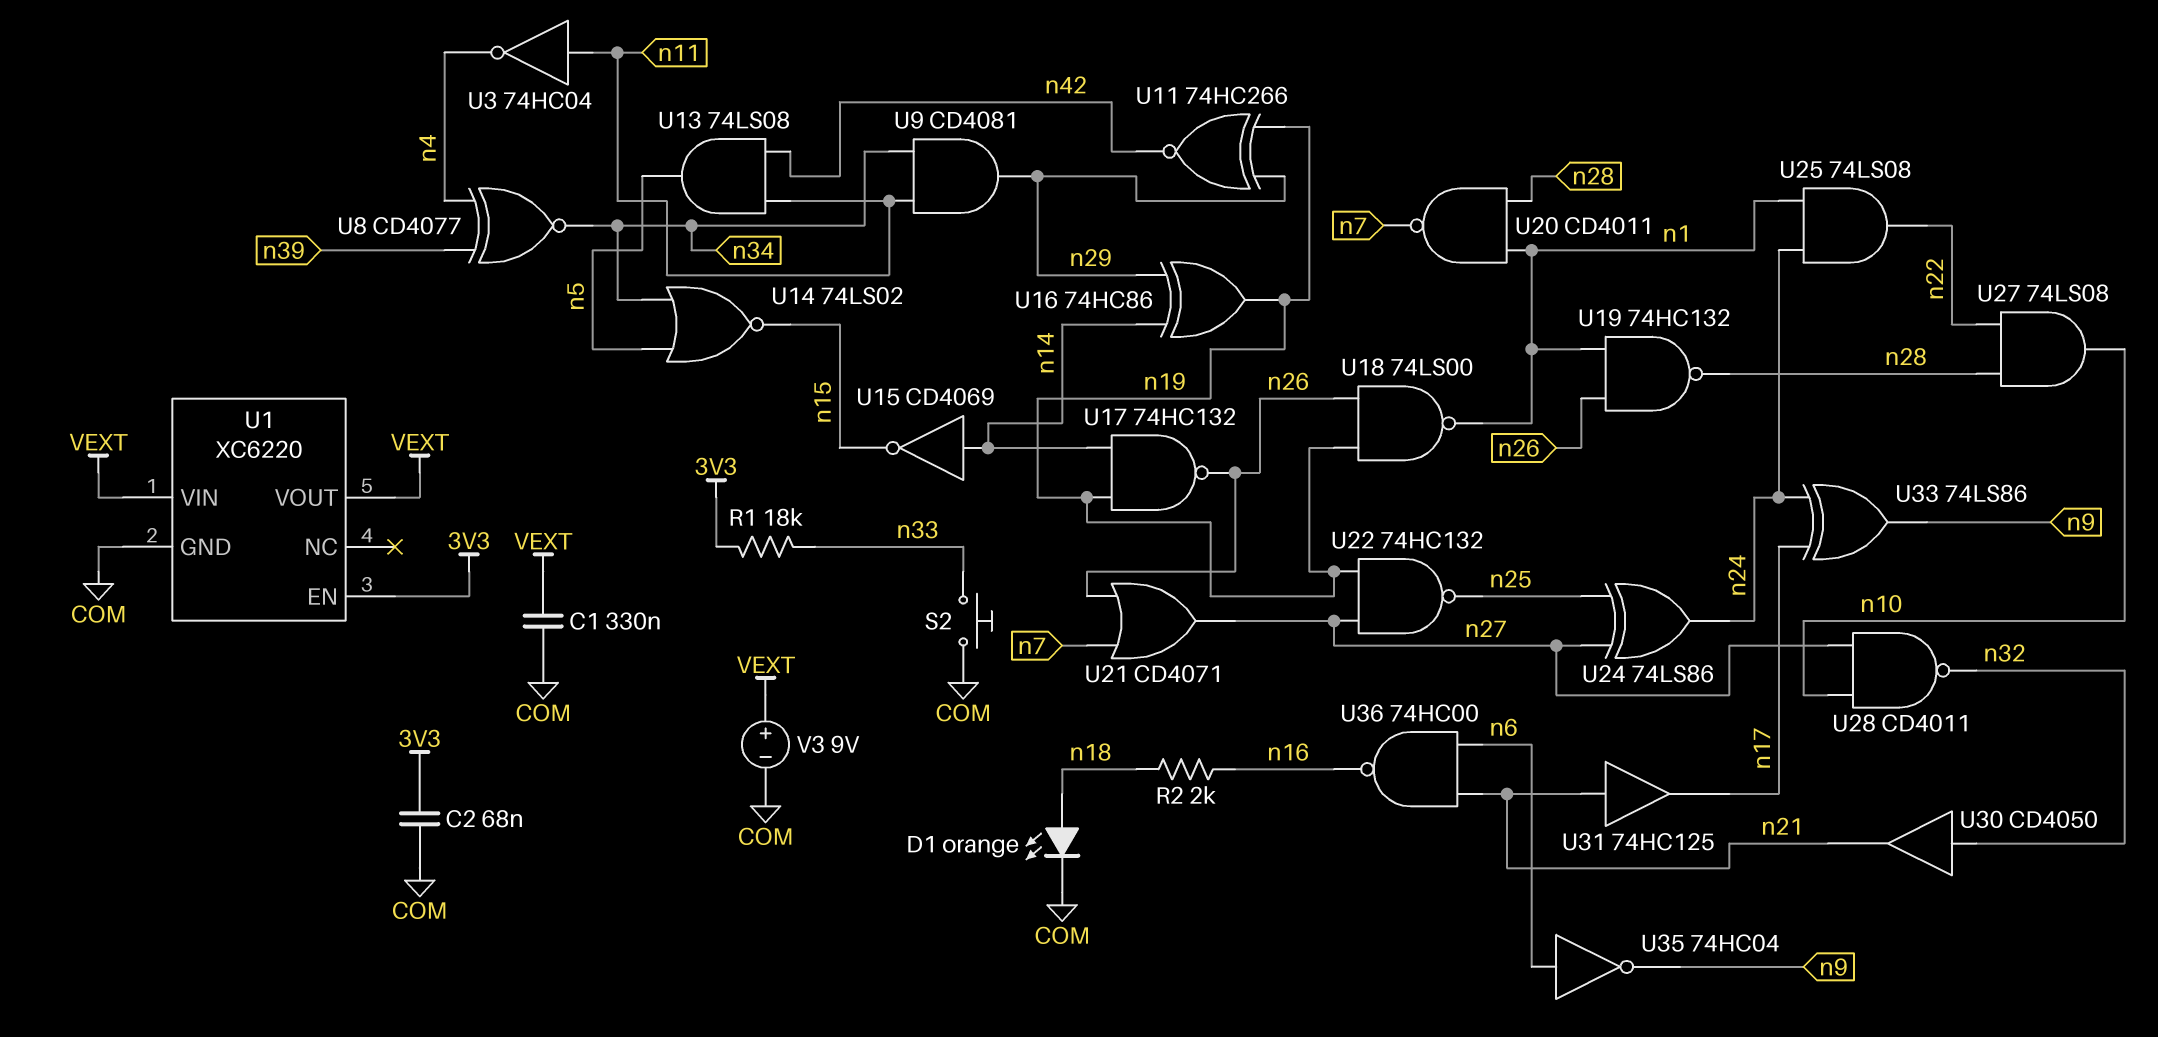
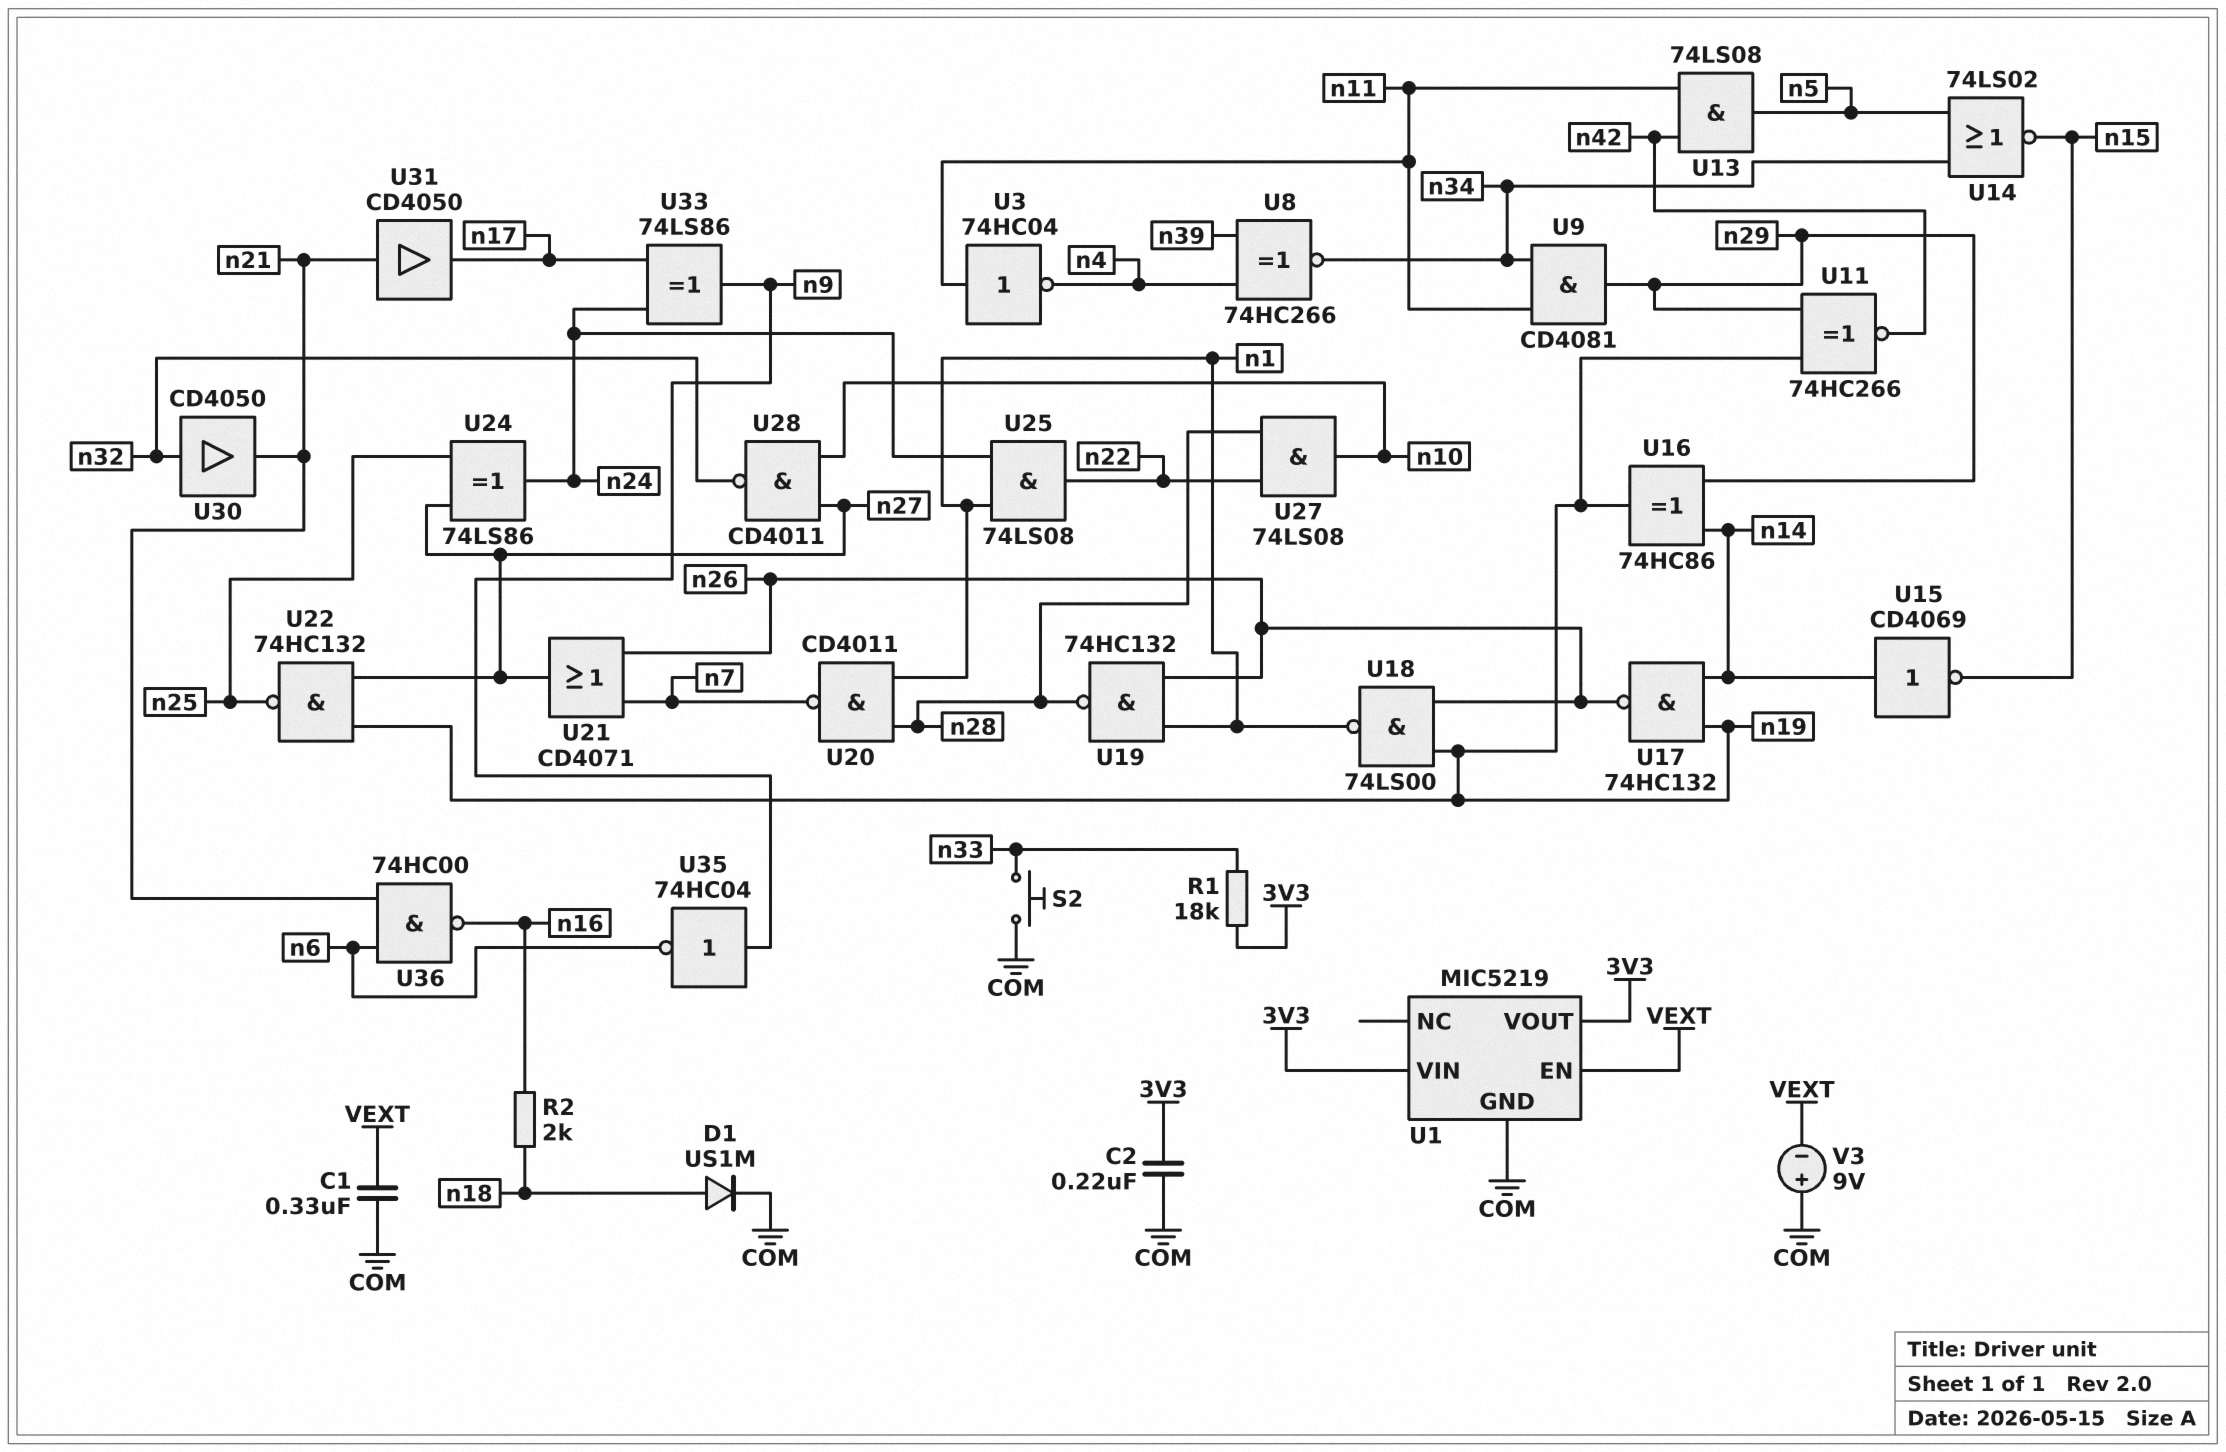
C2: 68nF (3V3, COM) -> 220nF (3V3, COM)
D1: LED orange (A n18, K COM) -> diode US1M (A n18, K COM)
U1: XC6220 -> MIC5219
U1 pin EN: 3V3 -> VEXT
U1 pin VIN: VEXT -> 3V3
U1 pin VOUT: VEXT -> 3V3
U8: XNOR CD4077 (in n4, in n39, out n34) -> XNOR 74HC266 (in n4, in n39, out n34)
U31: buffer 74HC125 (in n21, out n17) -> buffer CD4050 (in n21, out n17)
U35: NOT 74HC04 (in n6, out n9) -> NOT 74HC04 (in n9, out n6)
V3: 9V (plus VEXT, minus COM) -> 9V (plus COM, minus VEXT)

